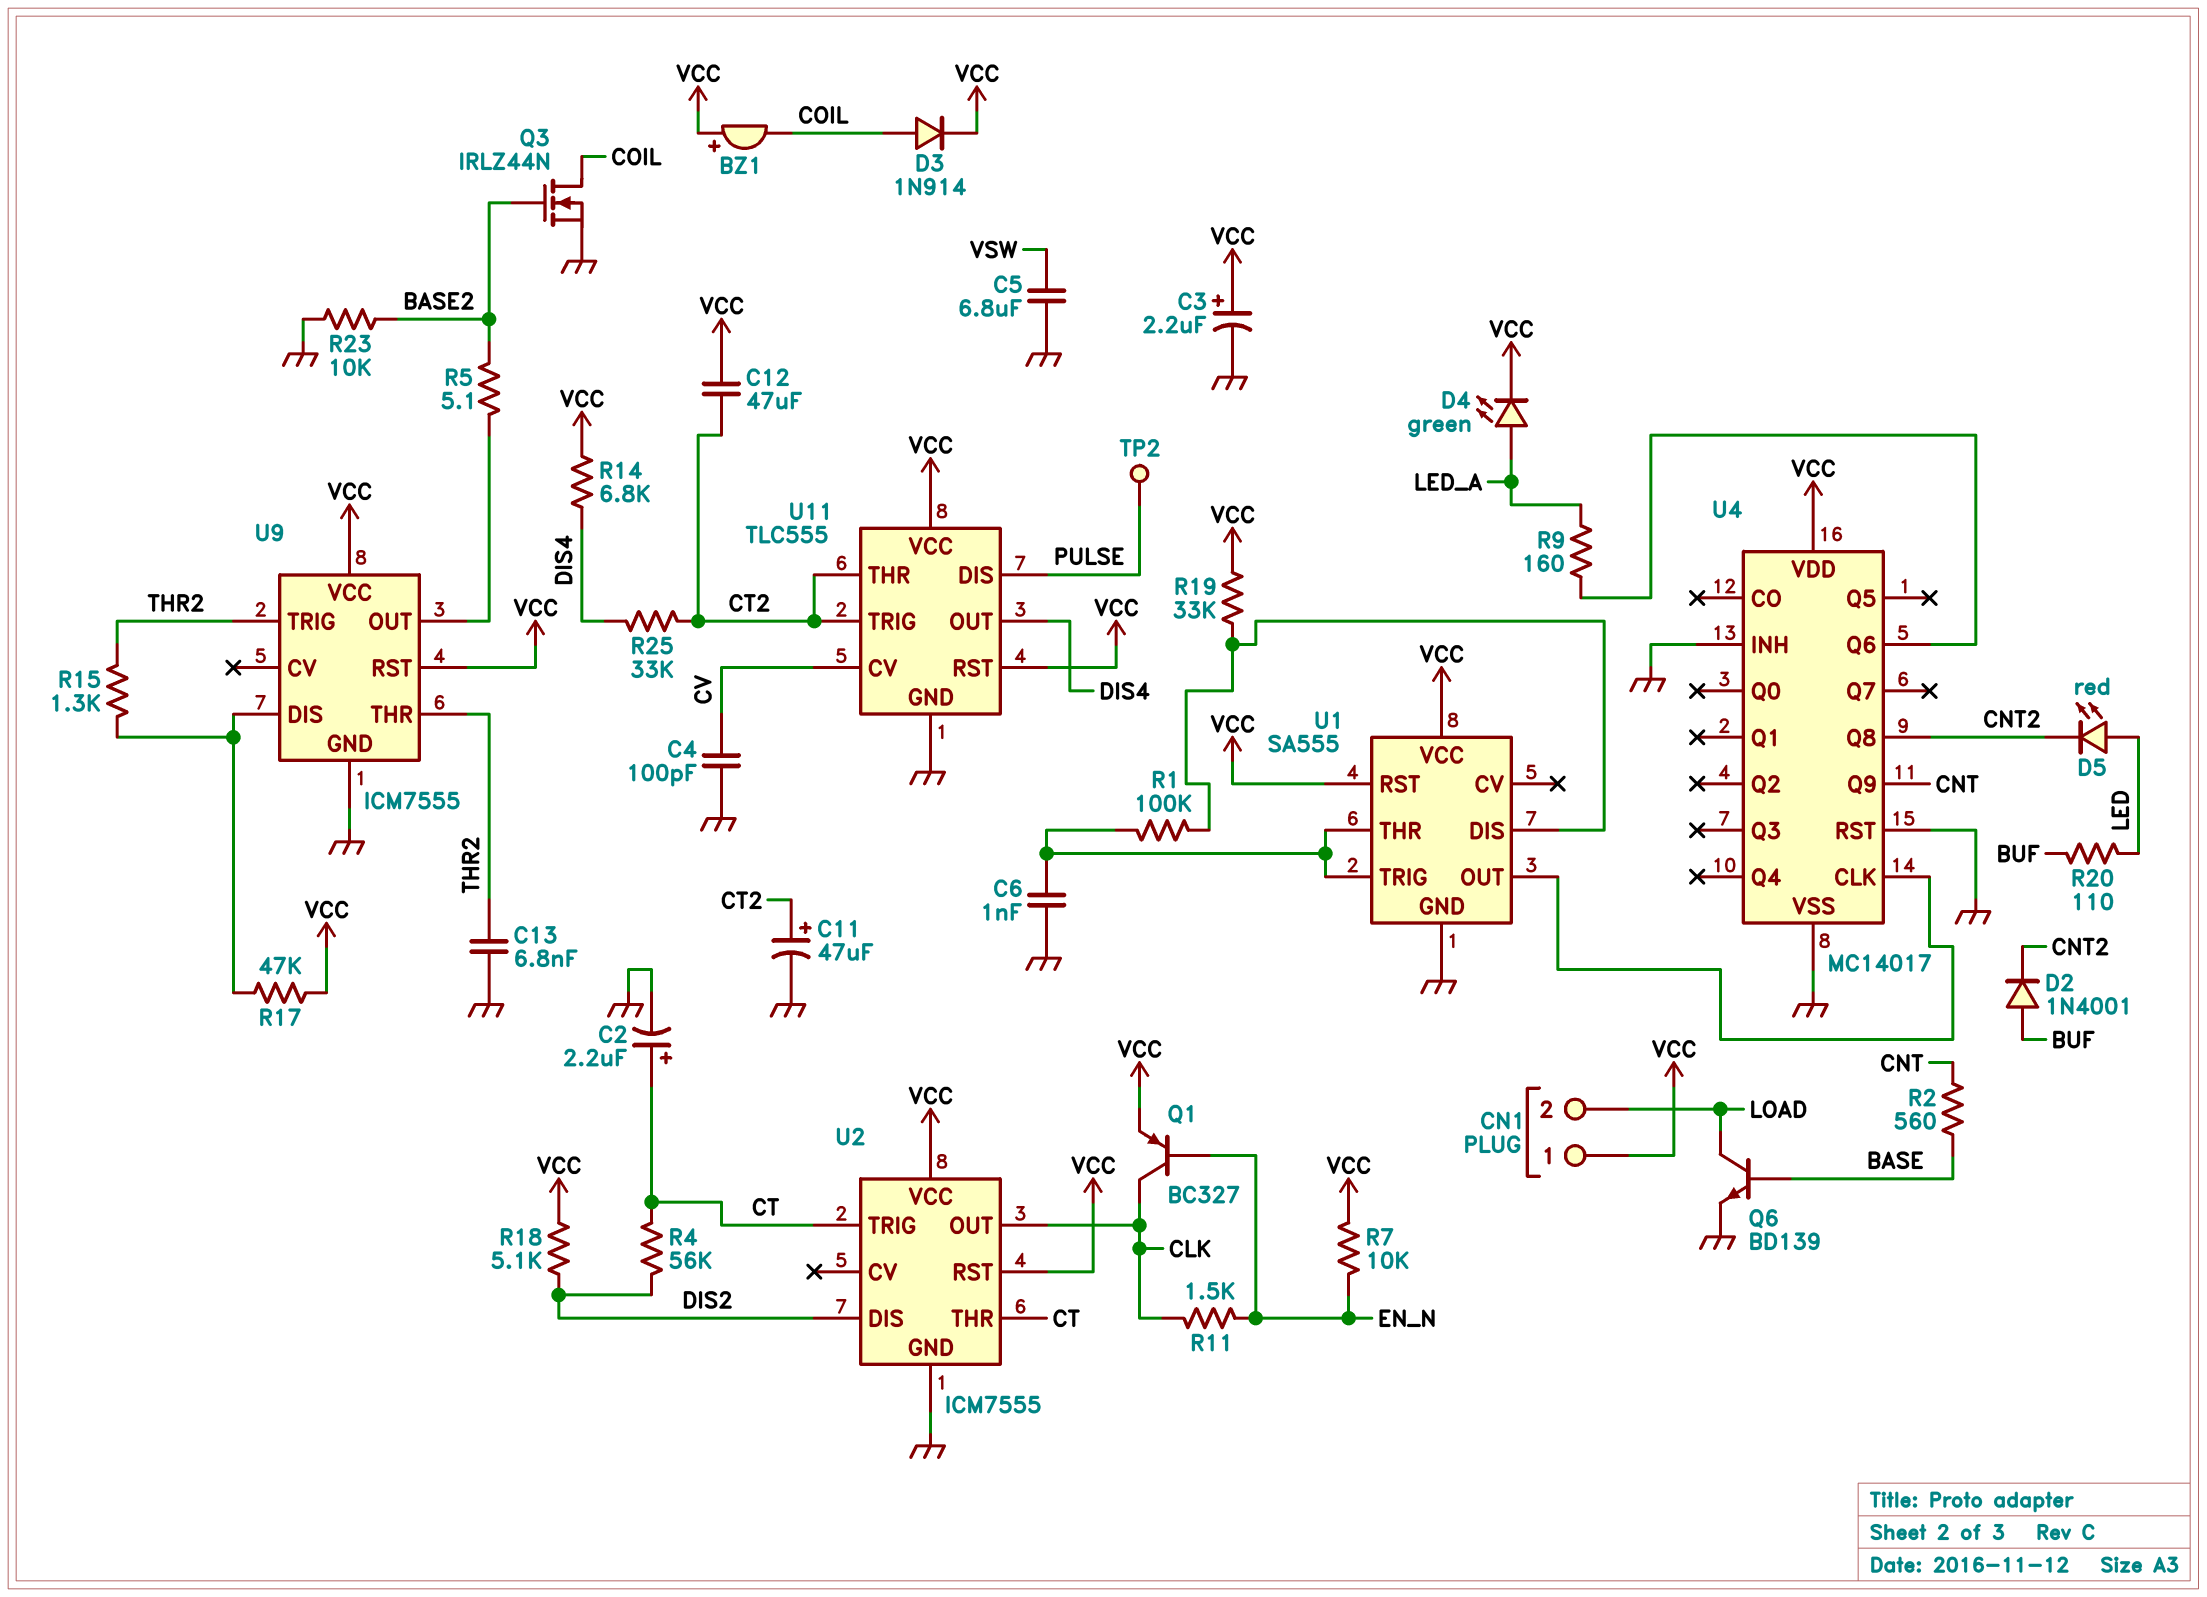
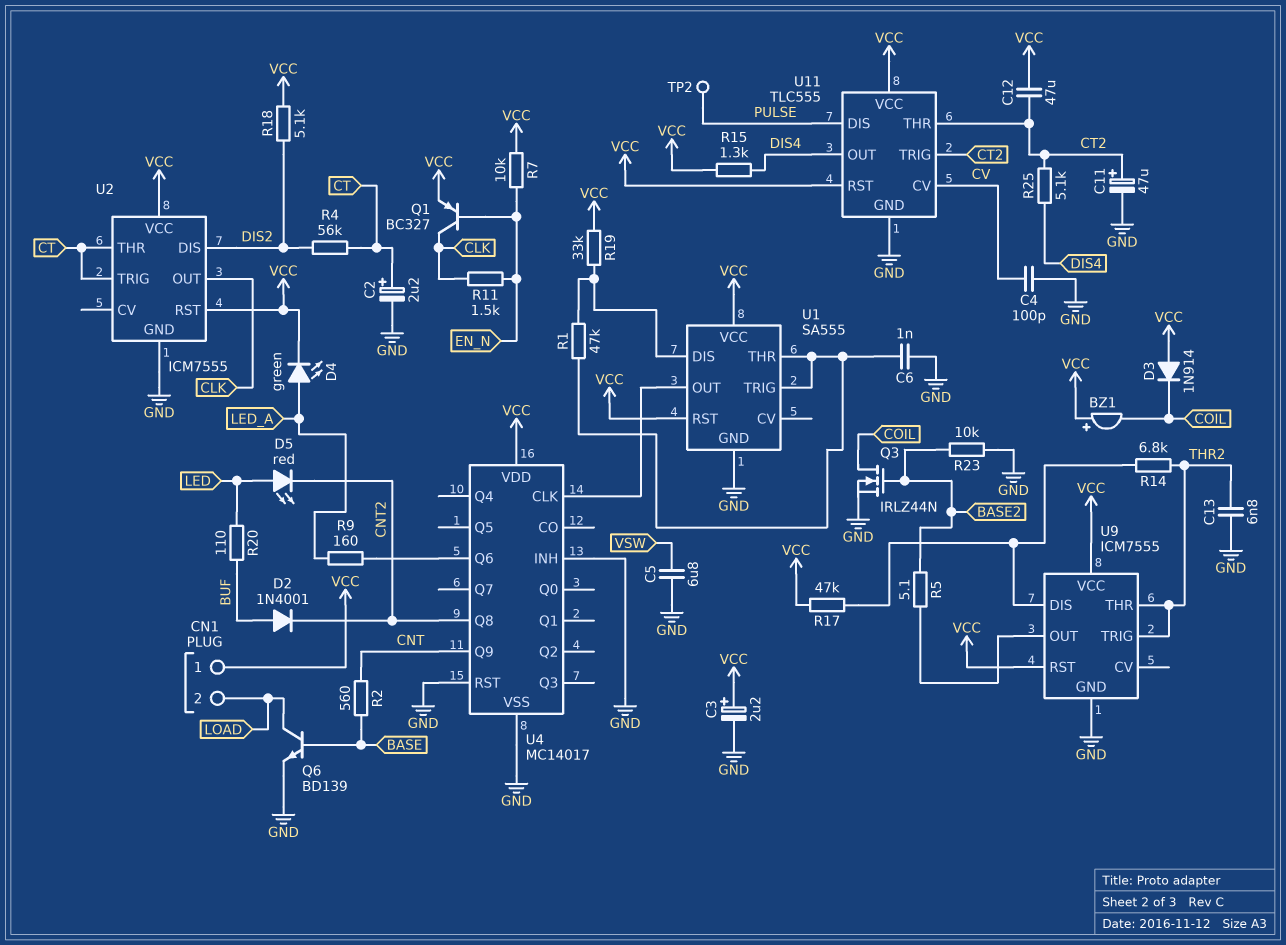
D3: diode 1N914 (A COIL, K VCC) -> diode 1N914 (A VCC, K COIL)
R1: 100k (U1/DIS, U1/THR) -> 47k (U1/DIS, U1/THR)
R14: 6.8k (DIS4, VCC) -> 6.8k (THR2, U9/DIS)
R15: 1.3k (THR2, U9/DIS) -> 1.3k (DIS4, VCC)
R25: 33k (CT2, DIS4) -> 5.1k (CT2, DIS4)

